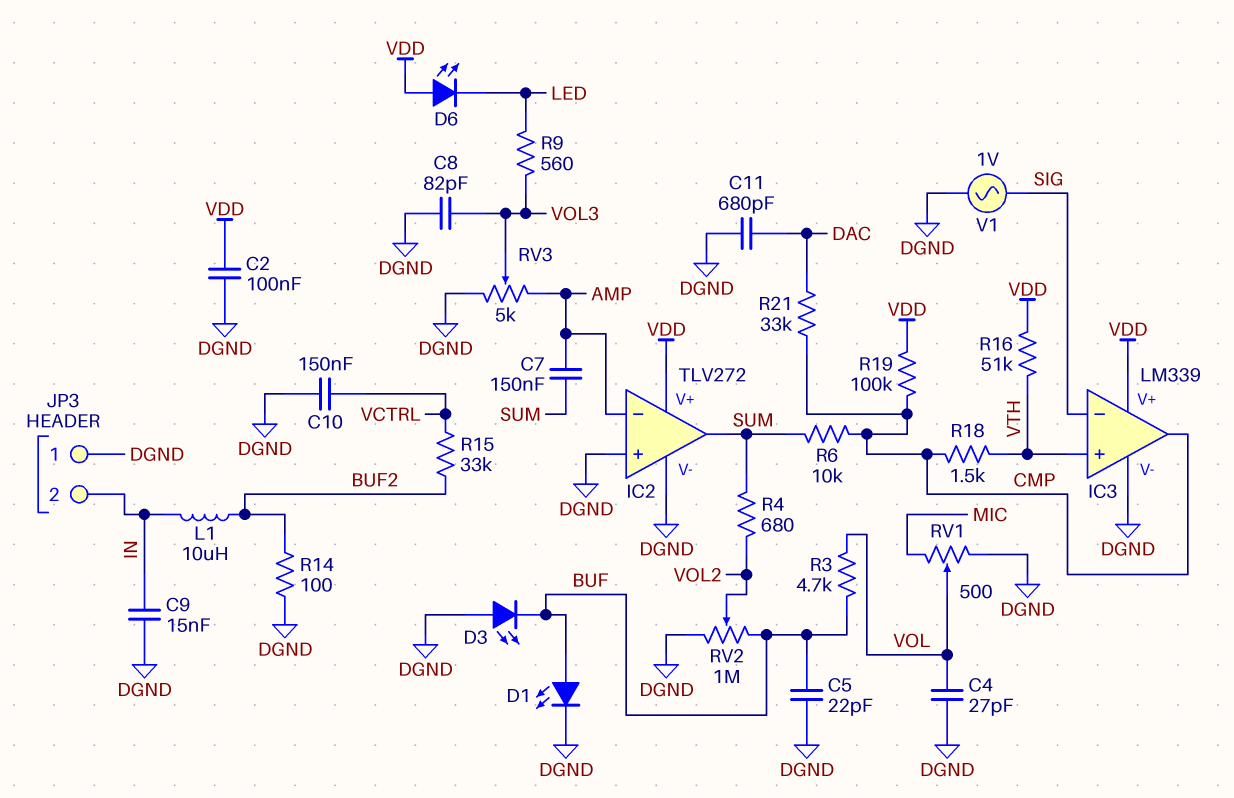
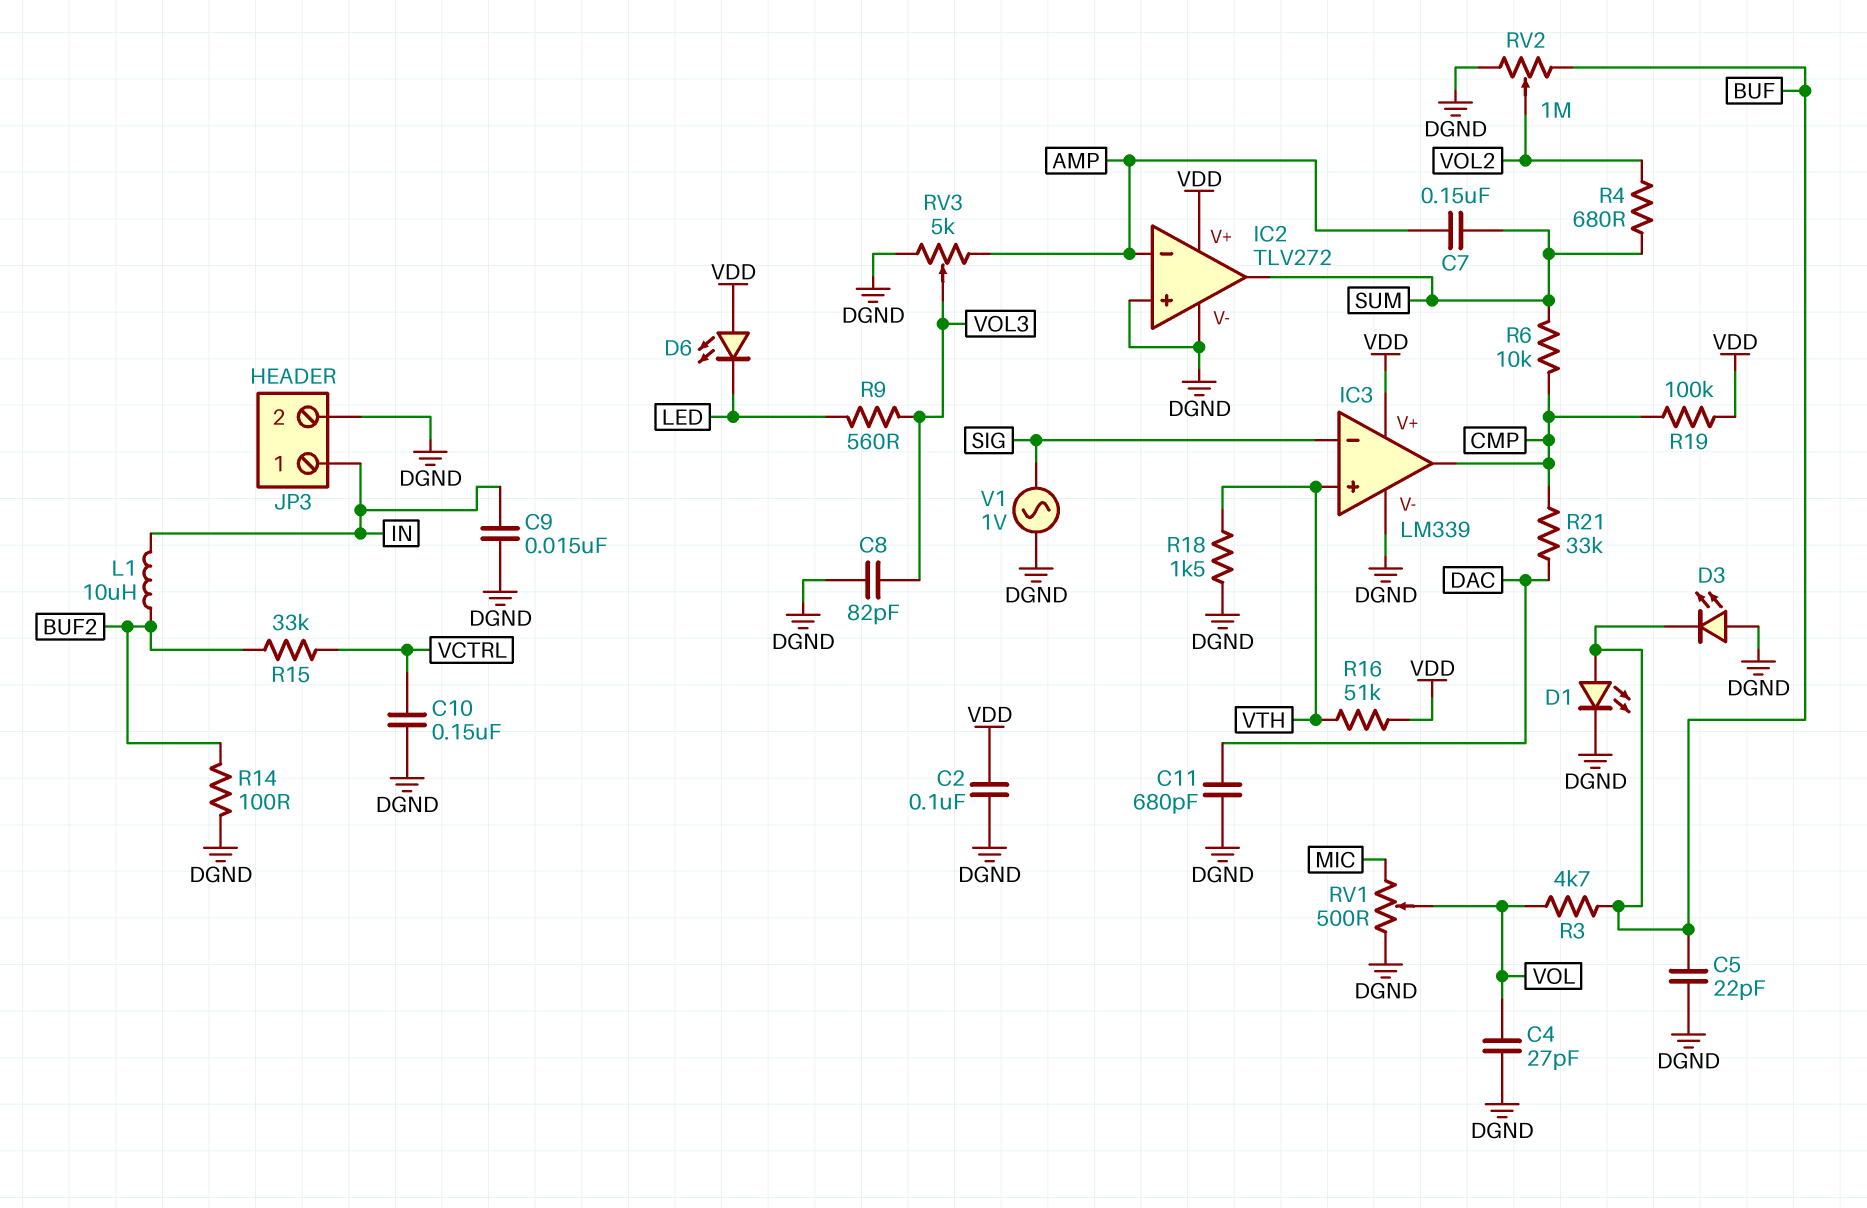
JP3 pin 1: DGND -> IN
JP3 pin 2: IN -> DGND
R18: 1.5k (CMP, VTH) -> 1.5k (DGND, VTH)

